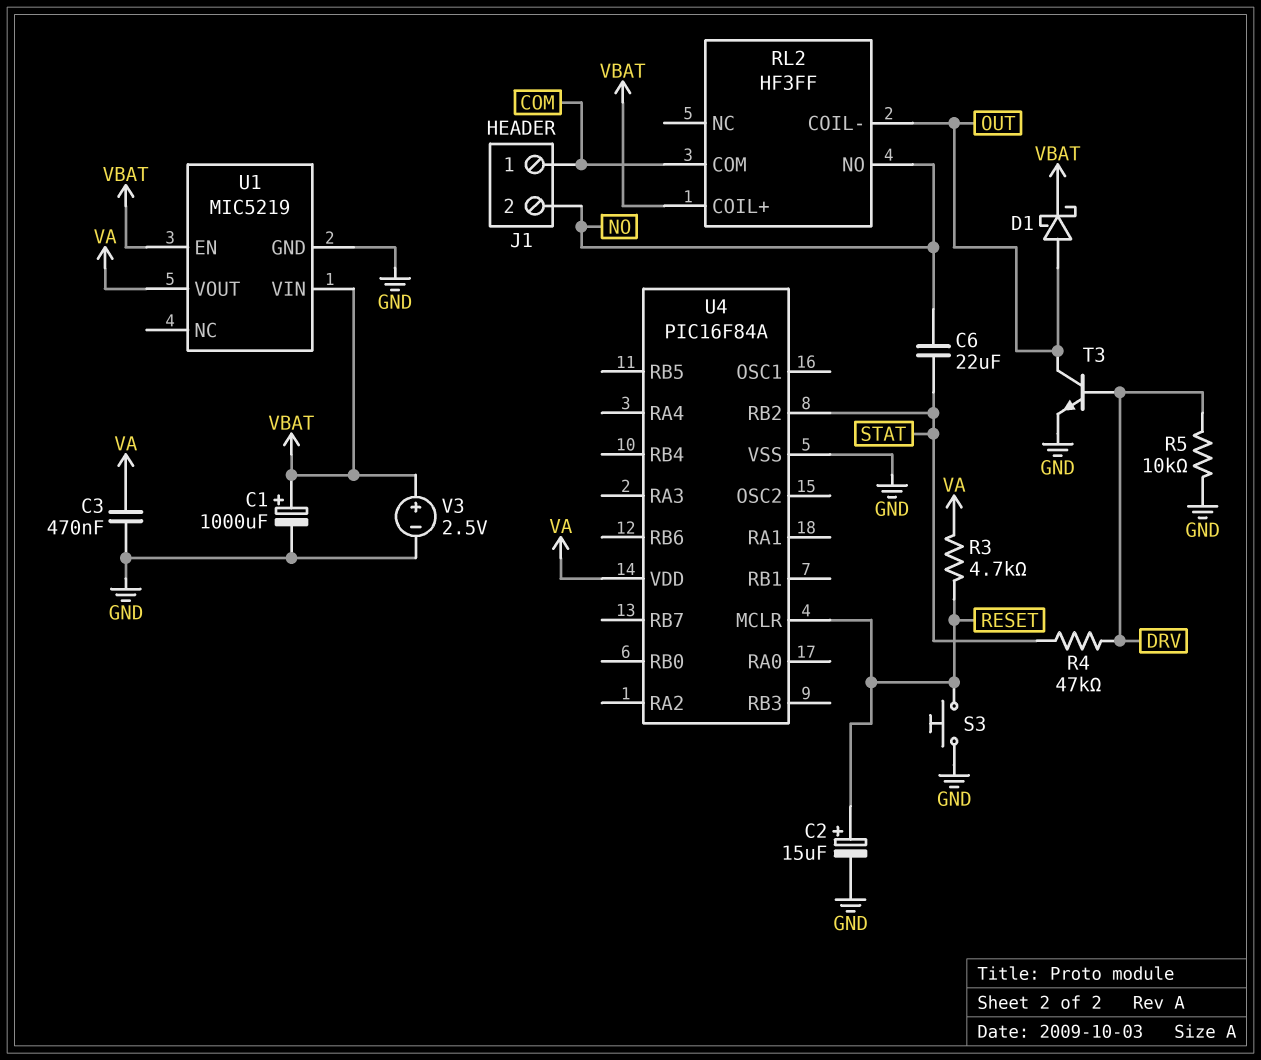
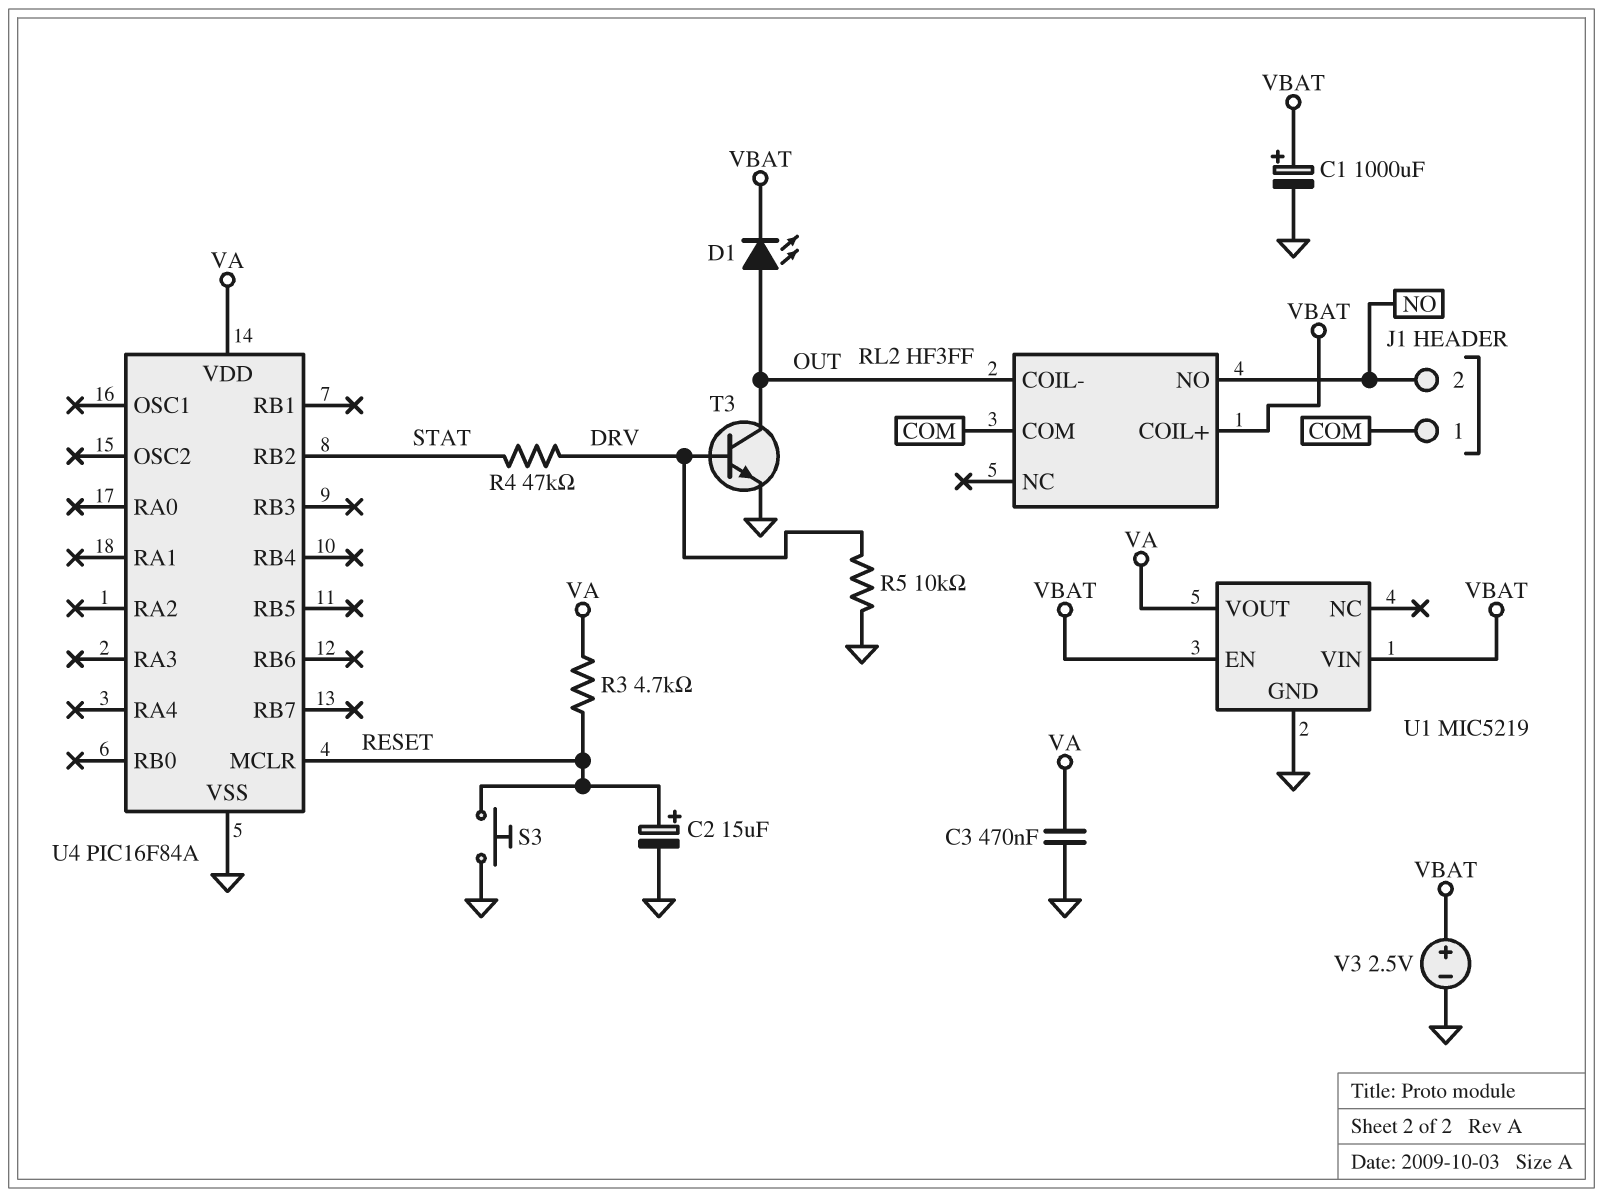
C6: 22uF (NO, STAT) -> none
D1: schottky (A OUT, K VBAT) -> LED (A OUT, K VBAT)

